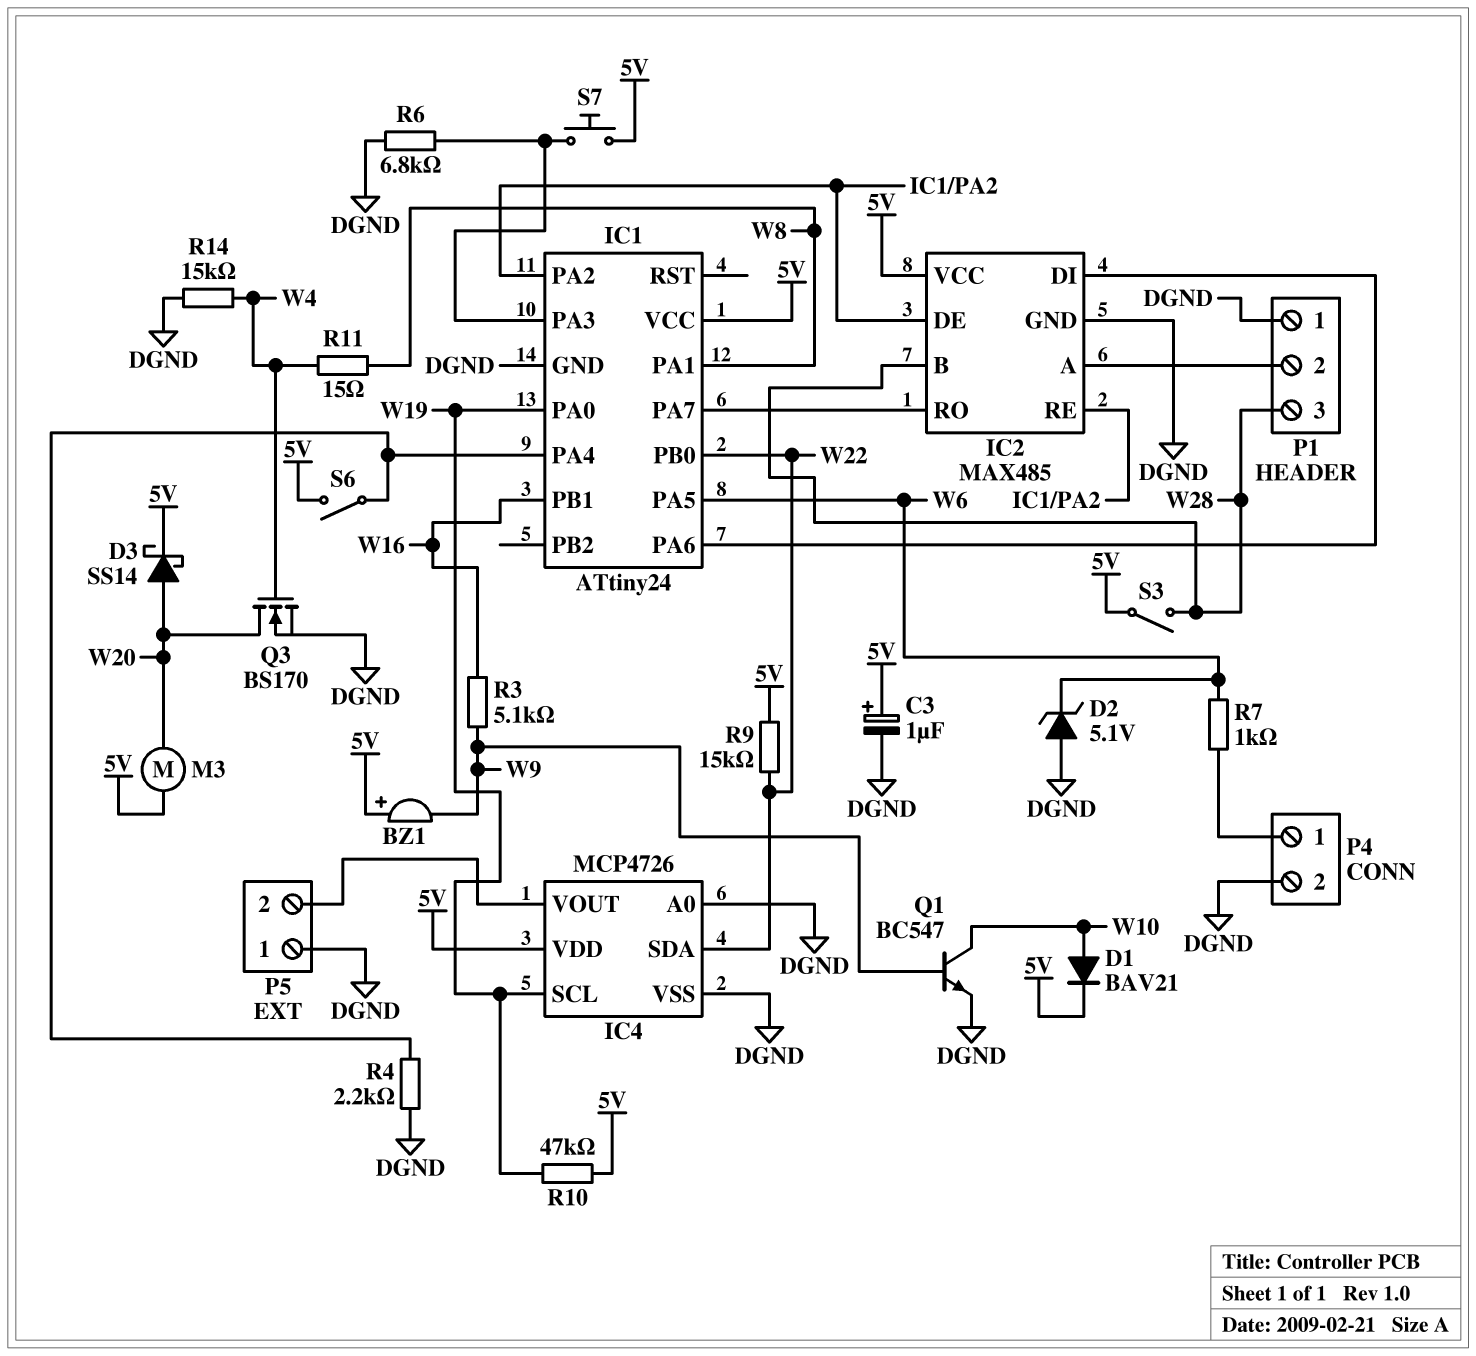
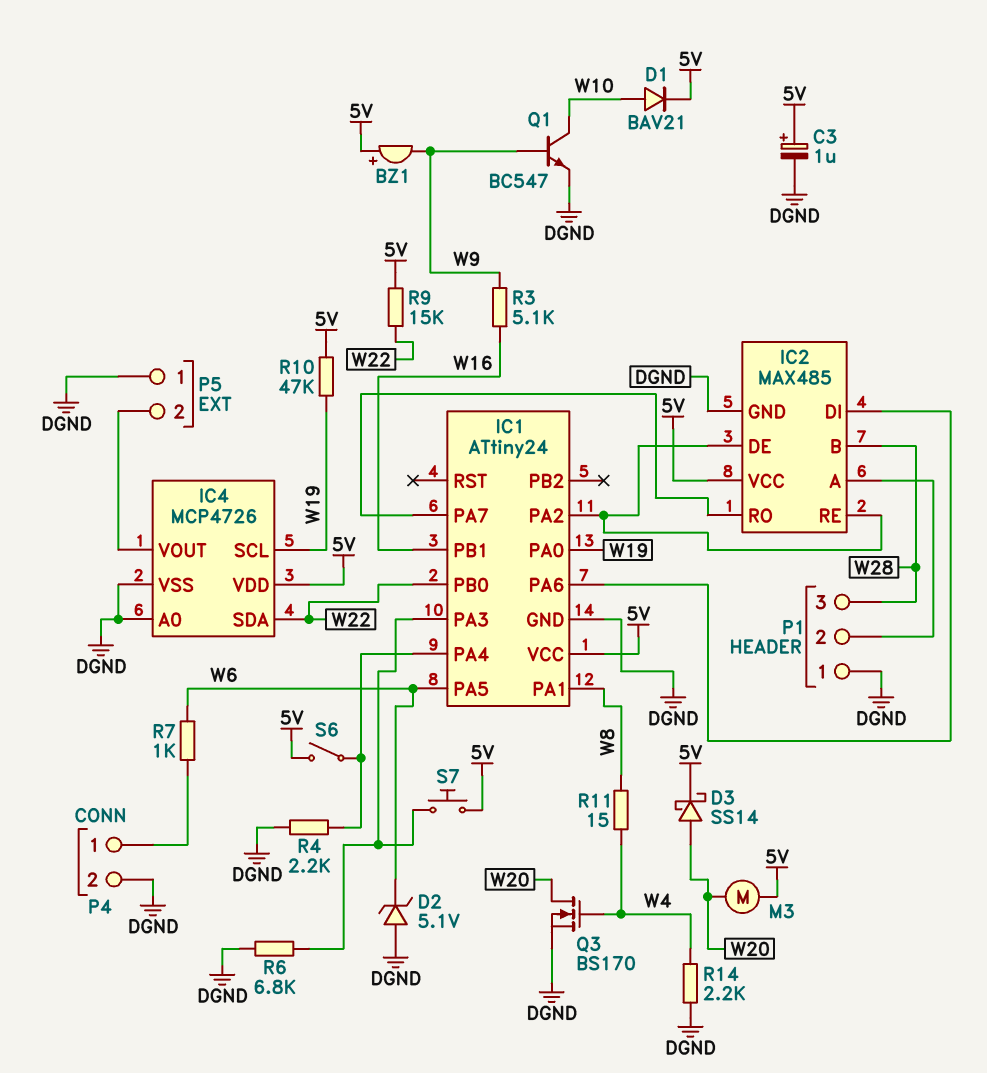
R14: 15k (DGND, W4) -> 2.2k (DGND, W4)
S3: switch (5V, W28) -> none

